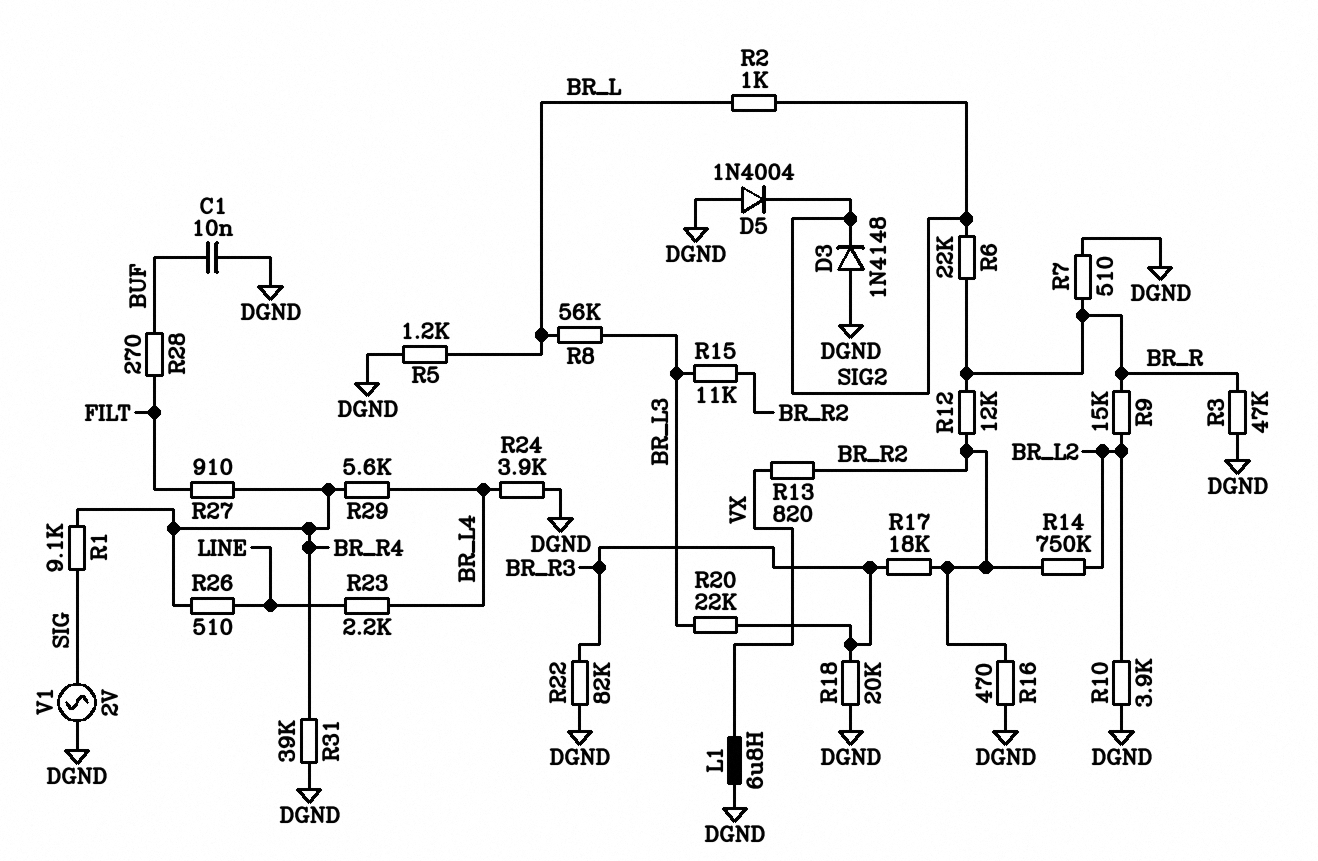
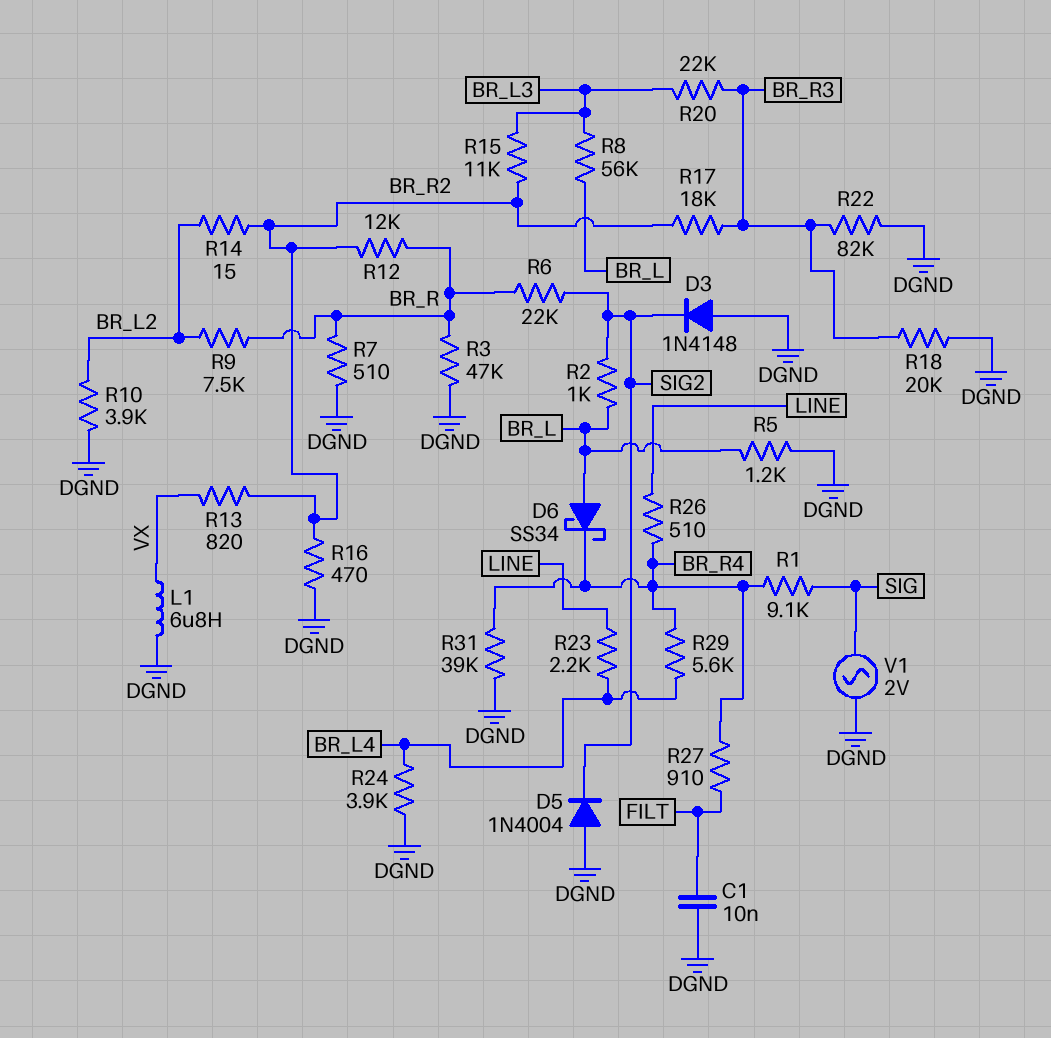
C1: 10nF (BUF, DGND) -> 10nF (DGND, FILT)
D6: none -> schottky SS34 (A BR_L, K BR_R4)
R9: 15k (BR_L2, BR_R) -> 7.5k (BR_L2, BR_R)
R14: 750k (BR_L2, BR_R2) -> 15 (BR_L2, BR_R2)
R28: 270 (BUF, FILT) -> none

